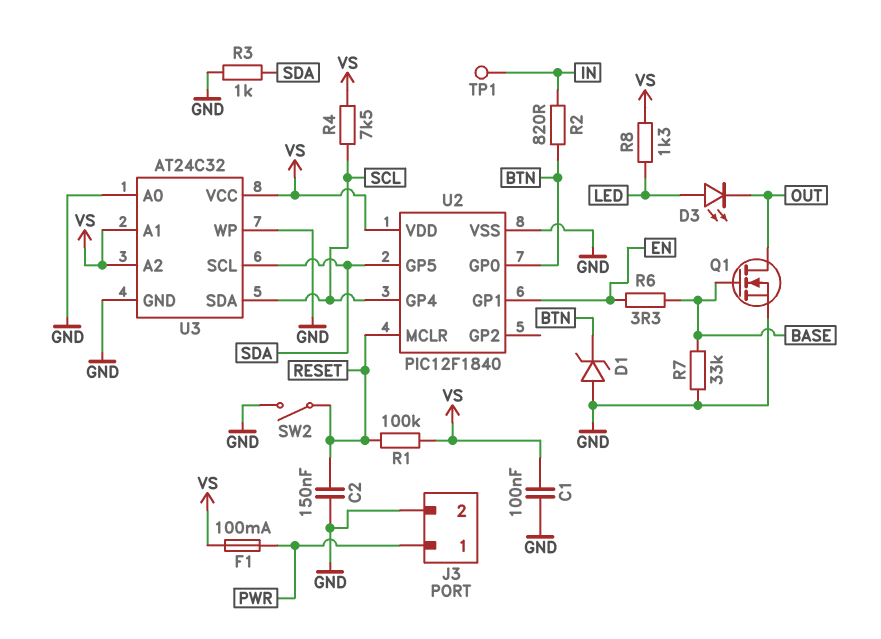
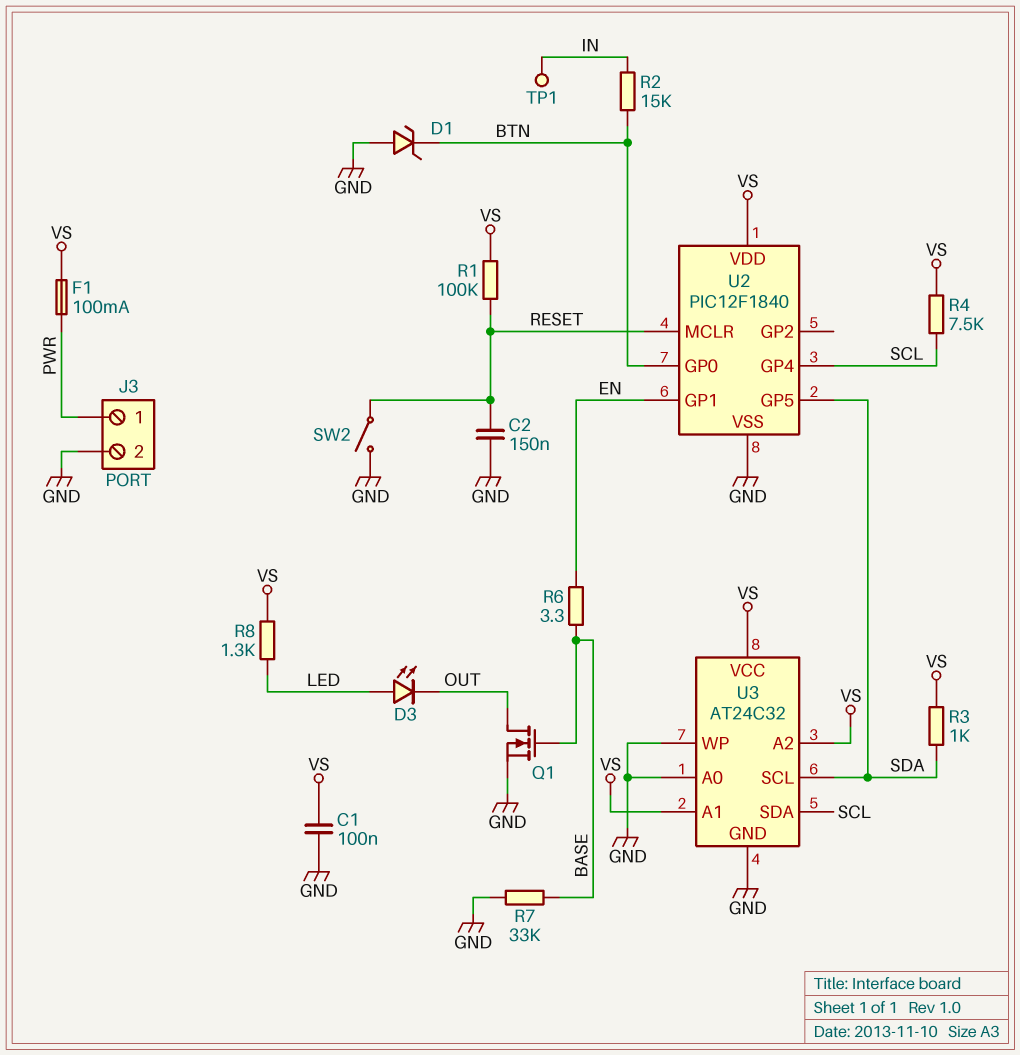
R2: 820 (BTN, IN) -> 15k (BTN, IN)
R3: 1k (GND, SDA) -> 1k (SDA, VS)

